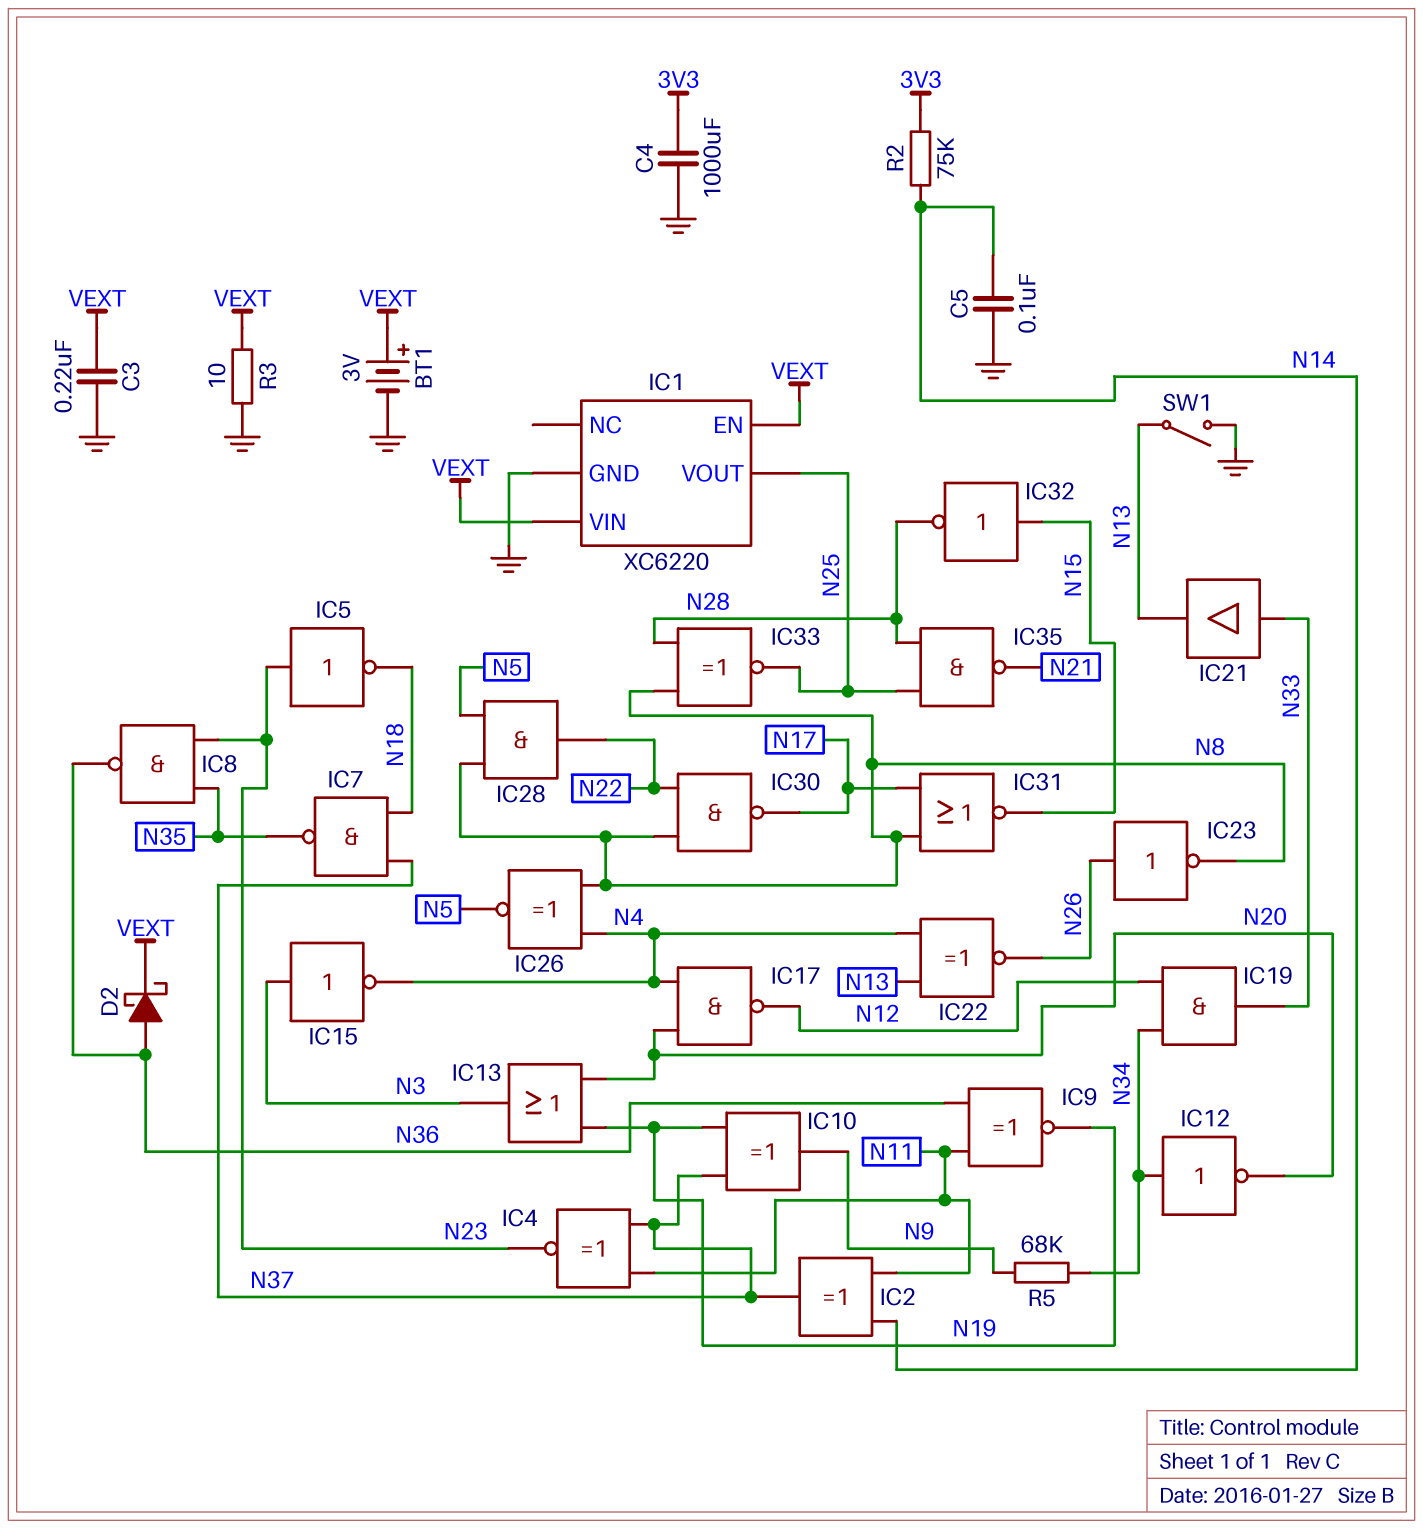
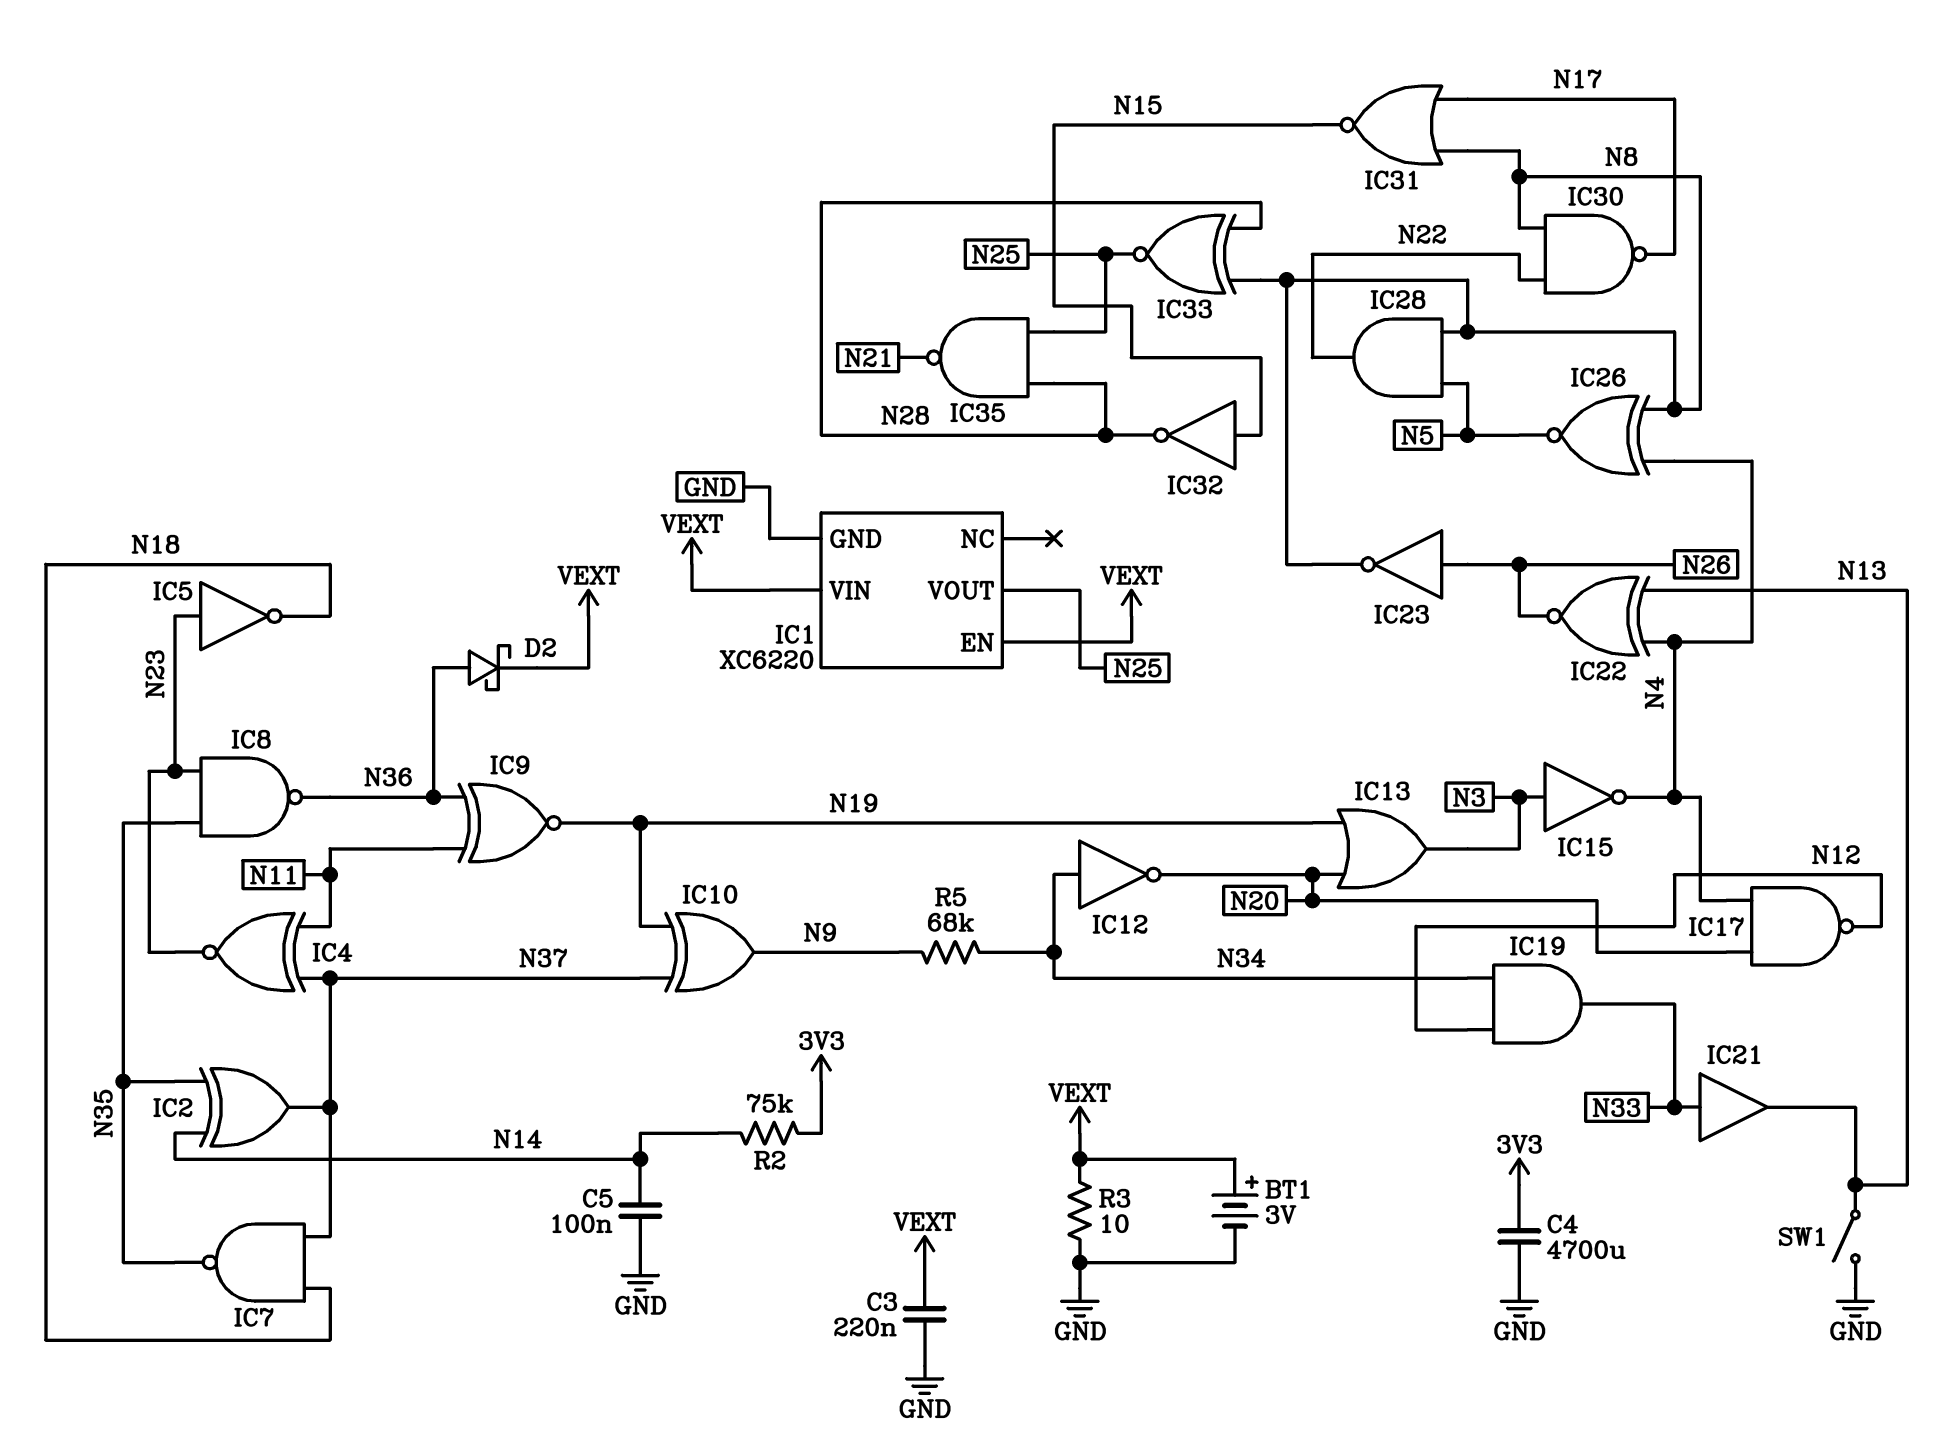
C4: 1000uF (3V3, GND) -> 4700uF (3V3, GND)
IC2: XOR (in N11, in N14, out N37) -> XOR (in N14, in N35, out N37)

